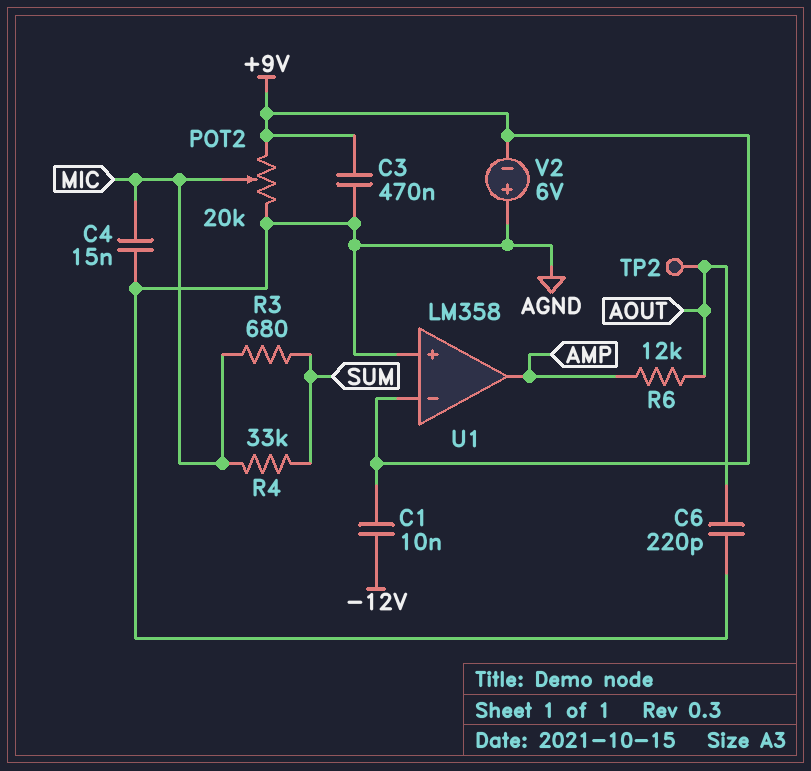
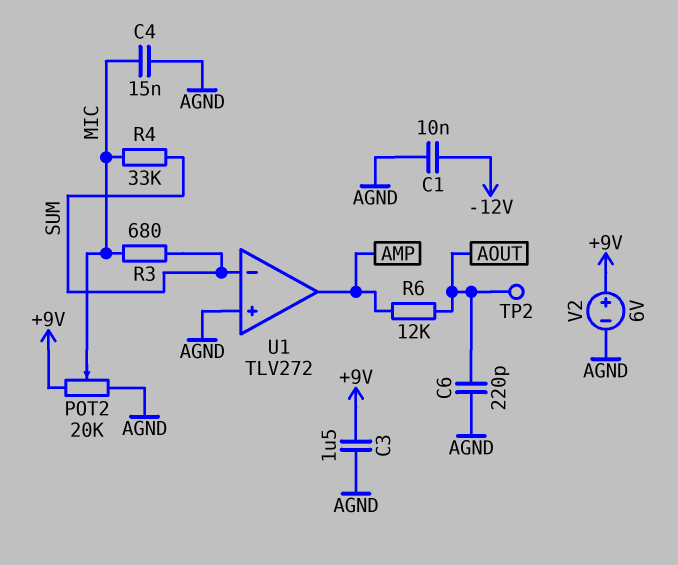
C1: 10nF (+9V, -12V) -> 10nF (-12V, AGND)
C3: 470nF (+9V, AGND) -> 1.5uF (+9V, AGND)
U1: LM358 -> TLV272
U1 pin in-: +9V -> SUM
V2: 6V (plus AGND, minus +9V) -> 6V (plus +9V, minus AGND)

